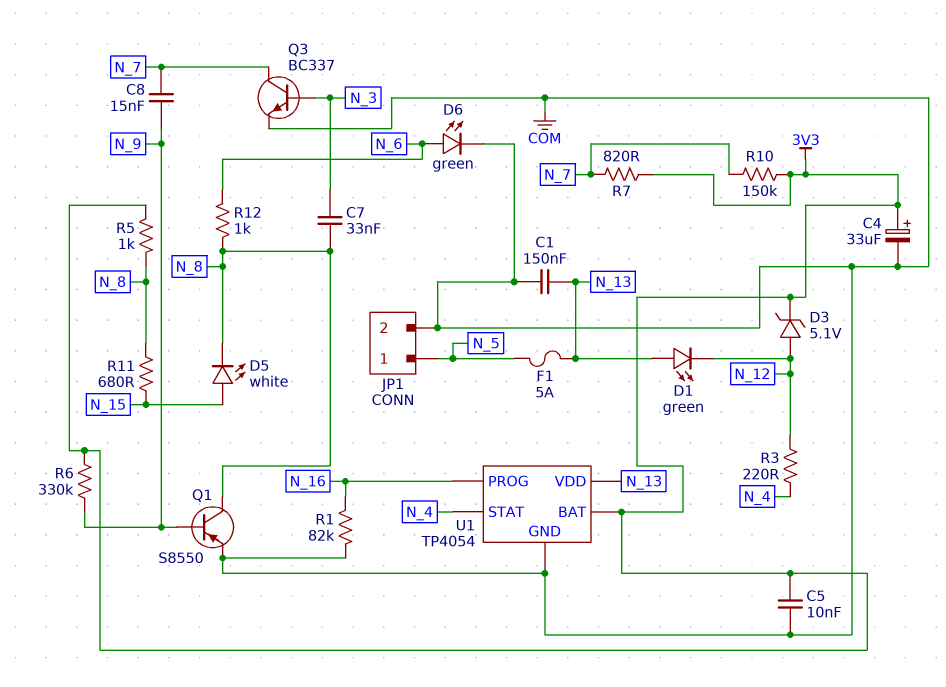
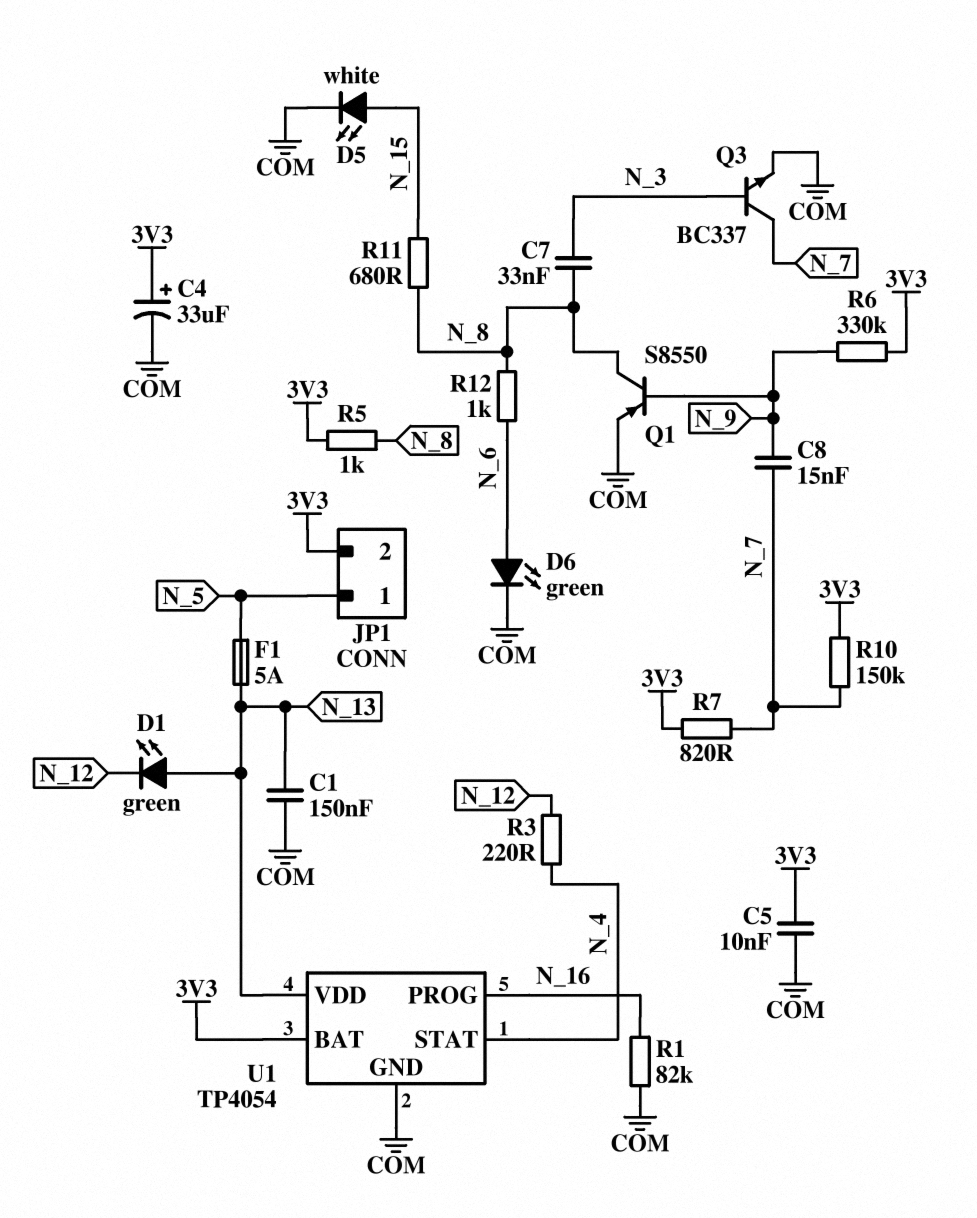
D3: zener 5.1V (A N_12, K 3V3) -> none
D5: LED white (A N_15, K N_8) -> LED white (A N_15, K COM)
JP1 pin 2: COM -> 3V3

